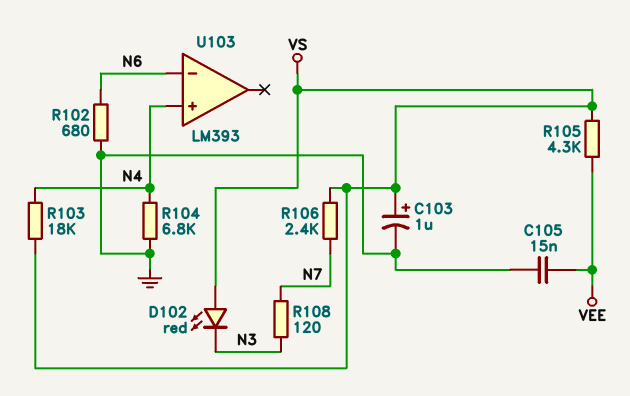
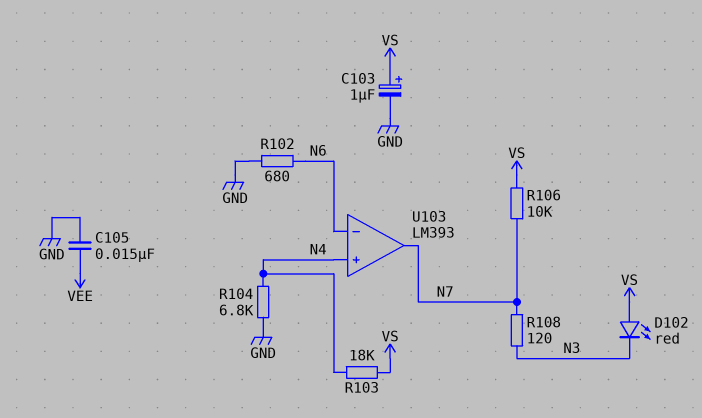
R105: 4.3k (VEE, VS) -> none
R106: 2.4k (N7, VS) -> 10k (N7, VS)
U103 pin out: none -> N7

